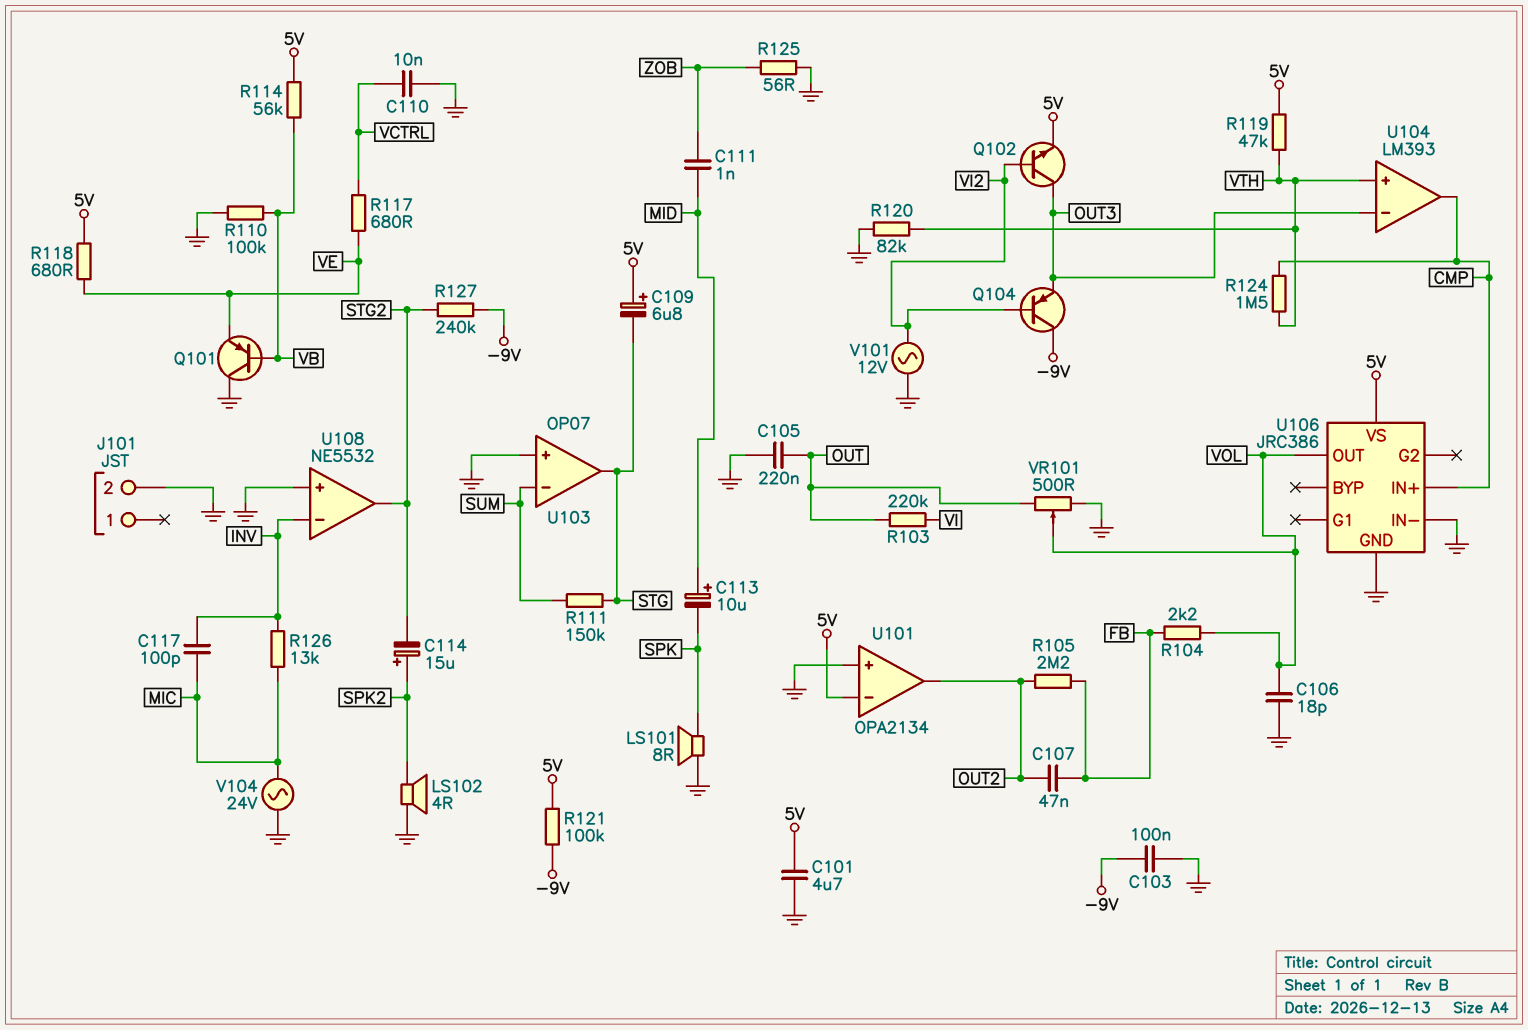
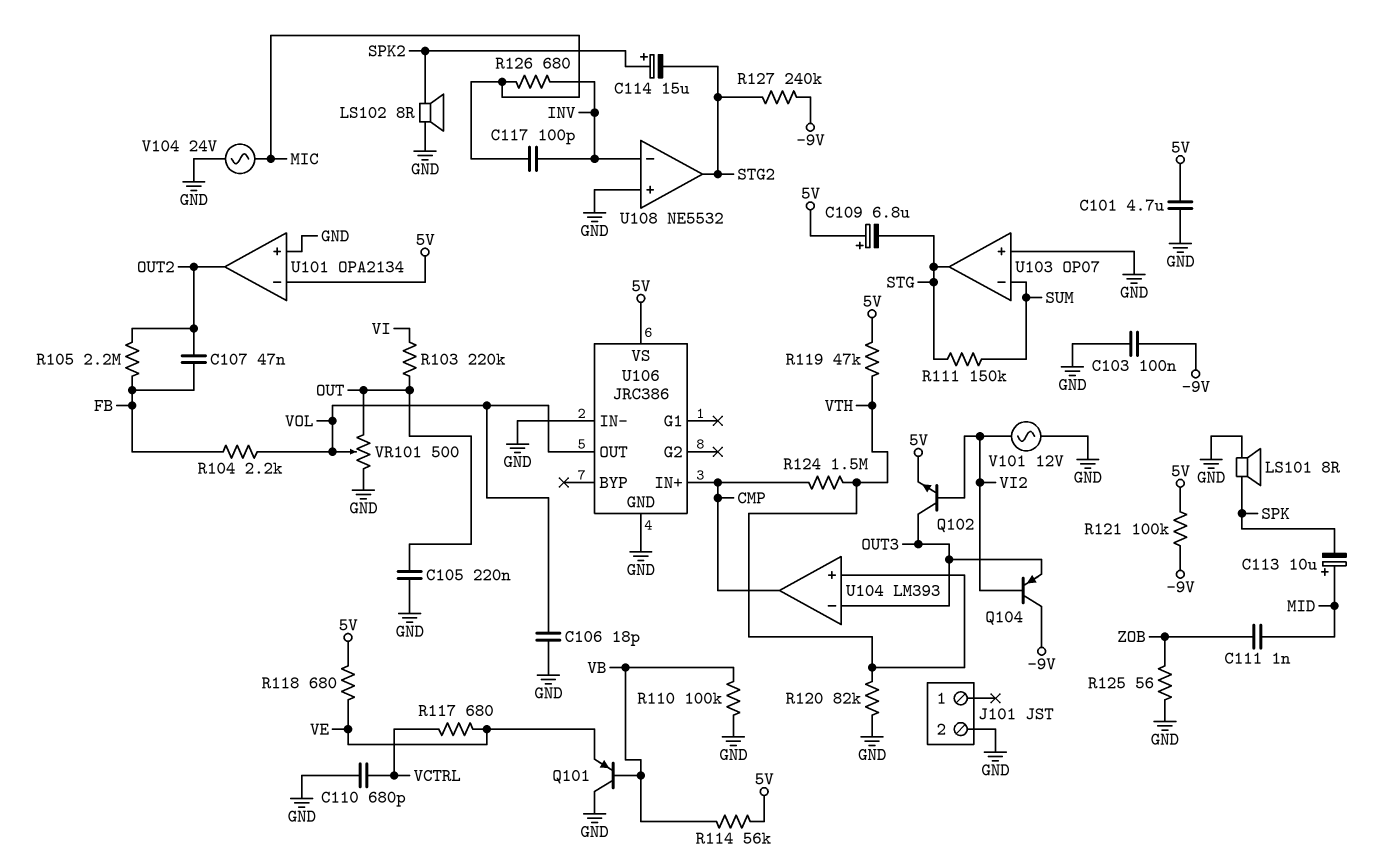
C110: 10nF (GND, VCTRL) -> 680pF (GND, VCTRL)
LS102: speaker 4R (GND, SPK2) -> speaker 8R (GND, SPK2)
R126: 13k (INV, MIC) -> 680 (INV, MIC)

